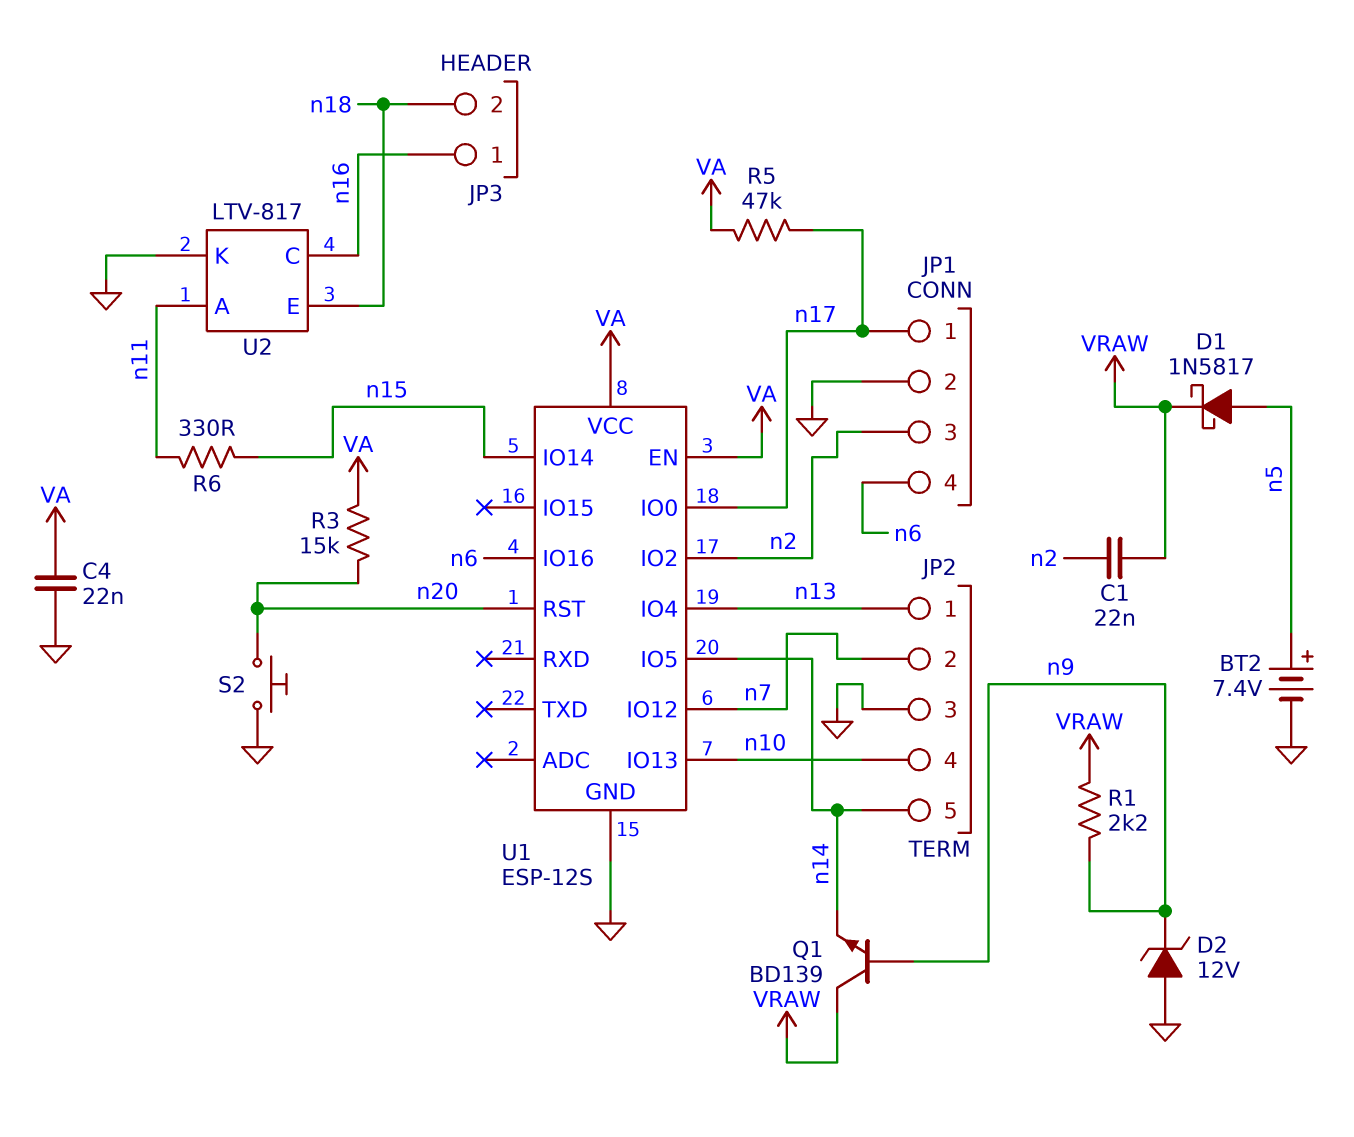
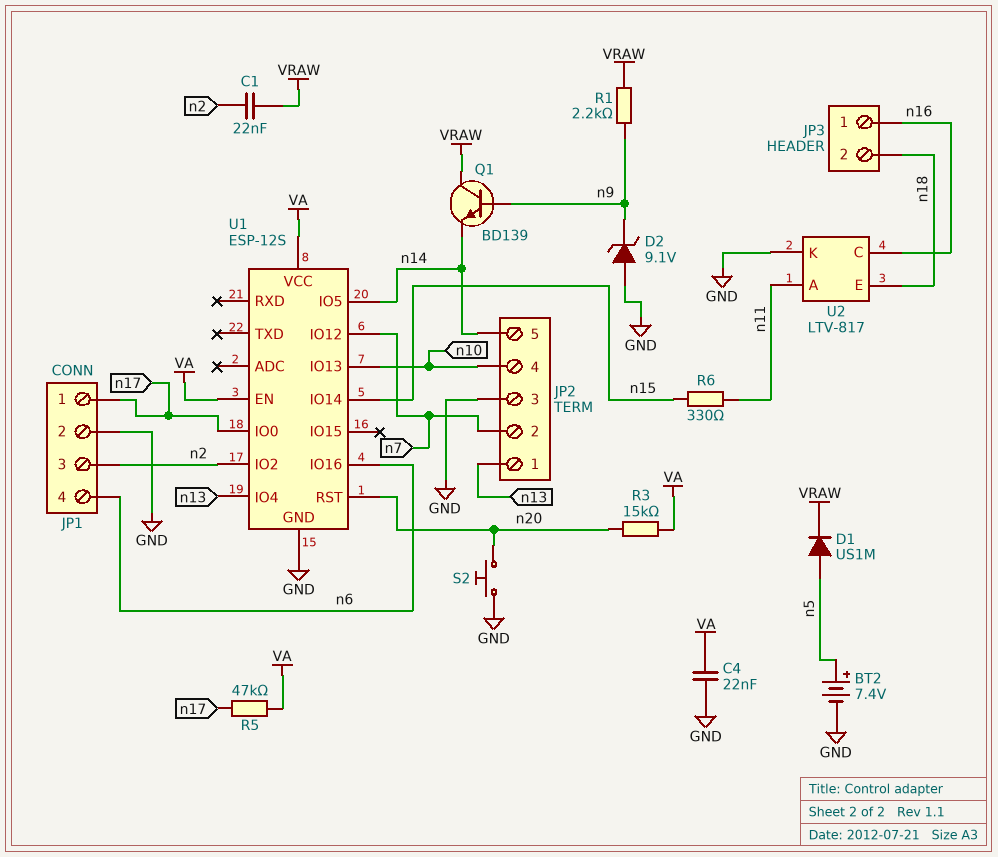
D1: schottky 1N5817 (A n5, K VRAW) -> diode US1M (A n5, K VRAW)
D2: zener 12V (A GND, K n9) -> zener 9.1V (A GND, K n9)

